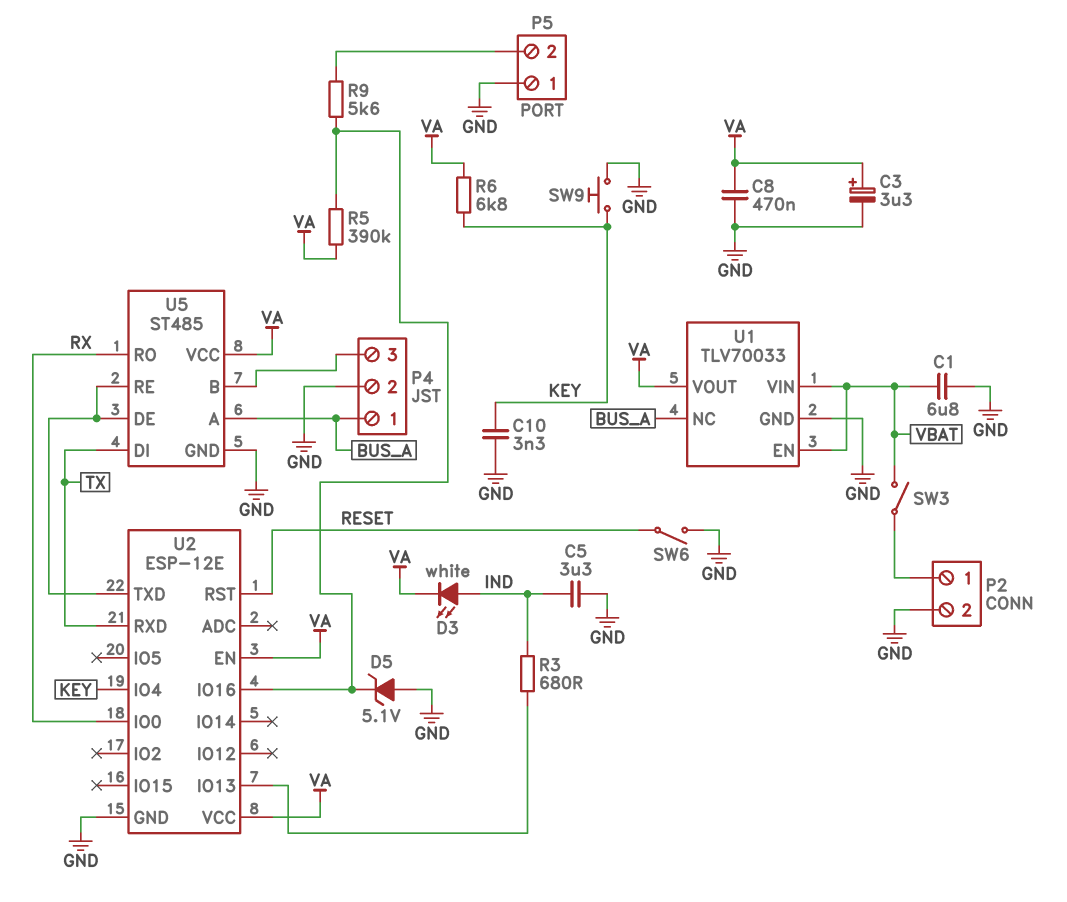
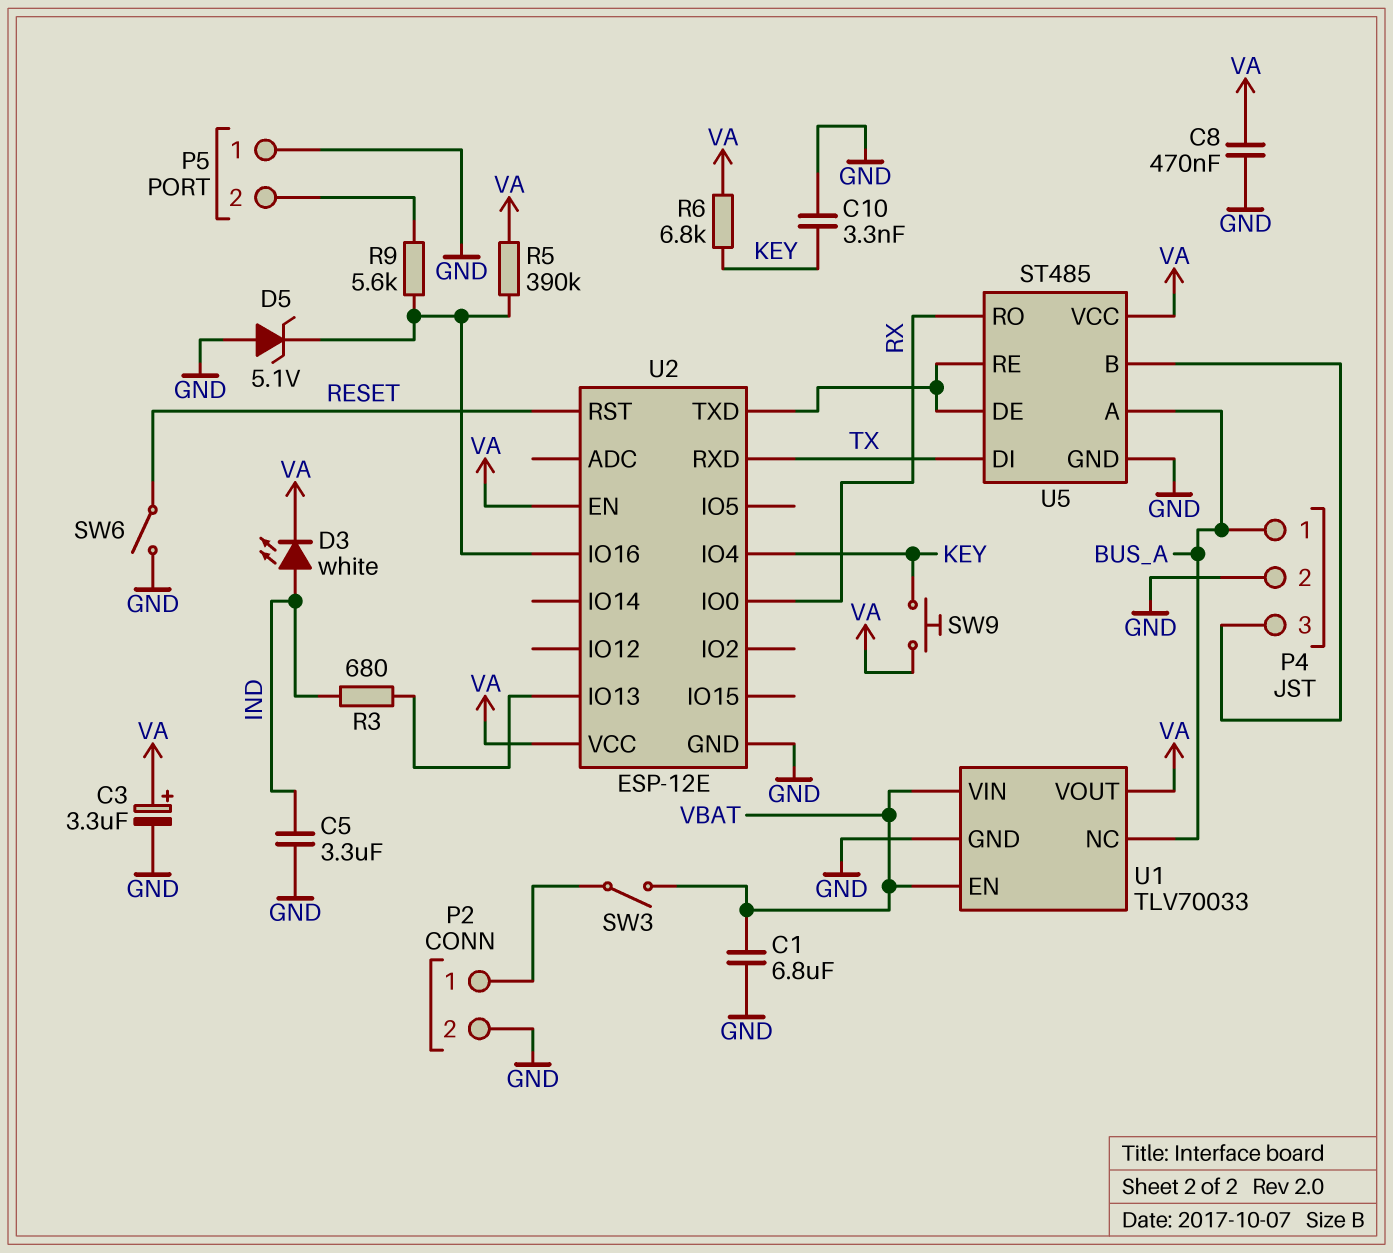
SW9: button (GND, KEY) -> button (KEY, VA)

